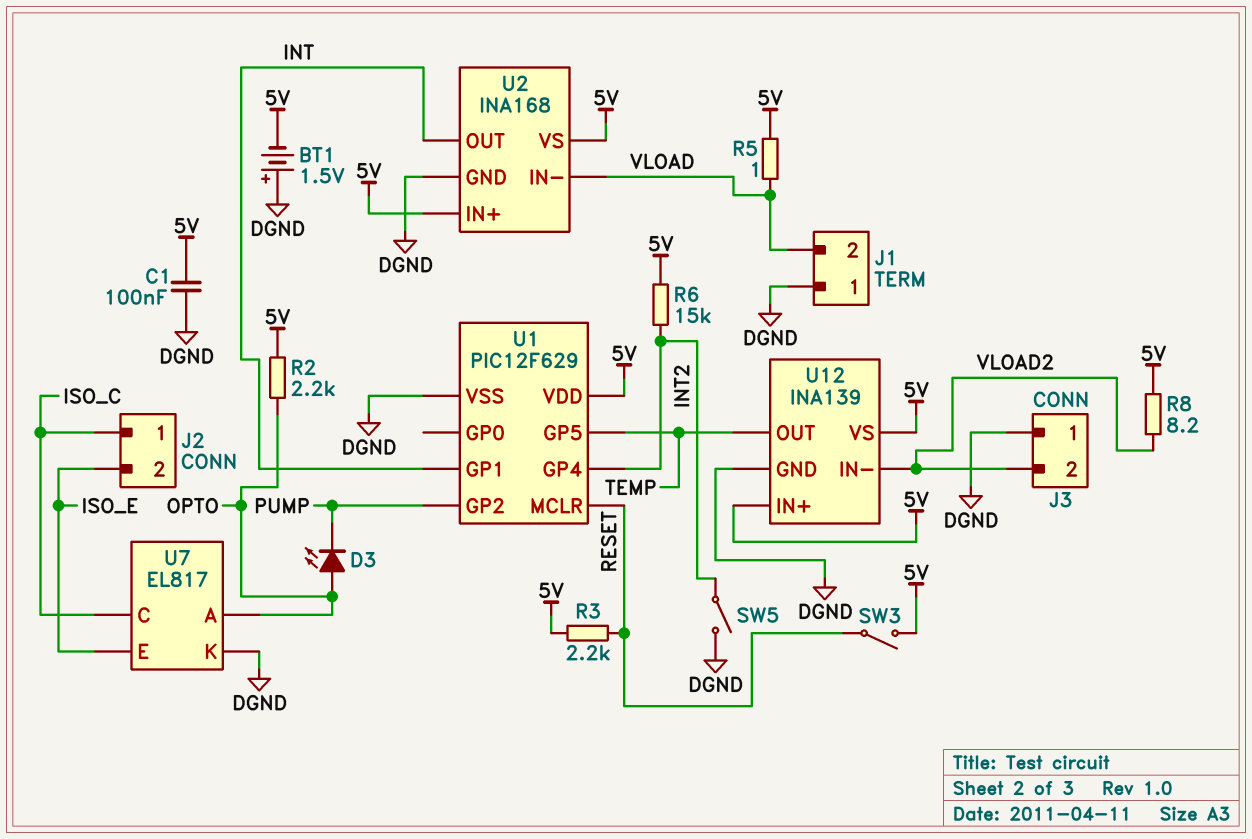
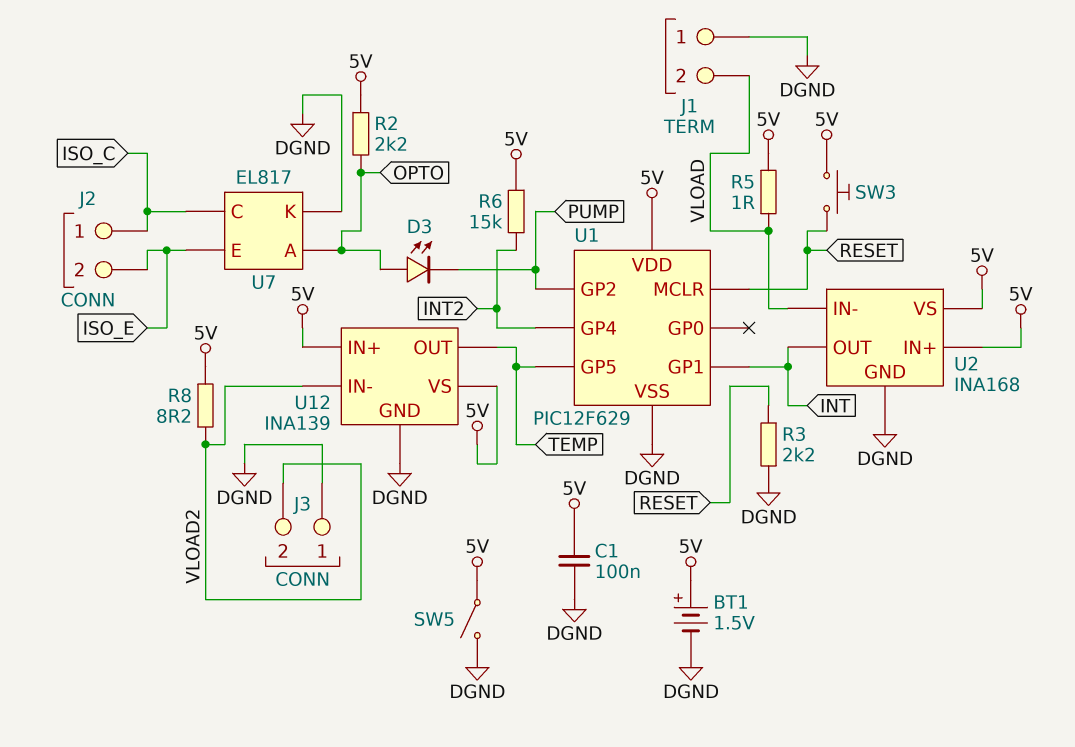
BT1: 1.5V (plus DGND, minus 5V) -> 1.5V (plus 5V, minus DGND)
R3: 2.2k (5V, RESET) -> 2.2k (DGND, RESET)
SW3: switch (5V, RESET) -> button (5V, RESET)
SW5: switch (DGND, INT2) -> switch (5V, DGND)

